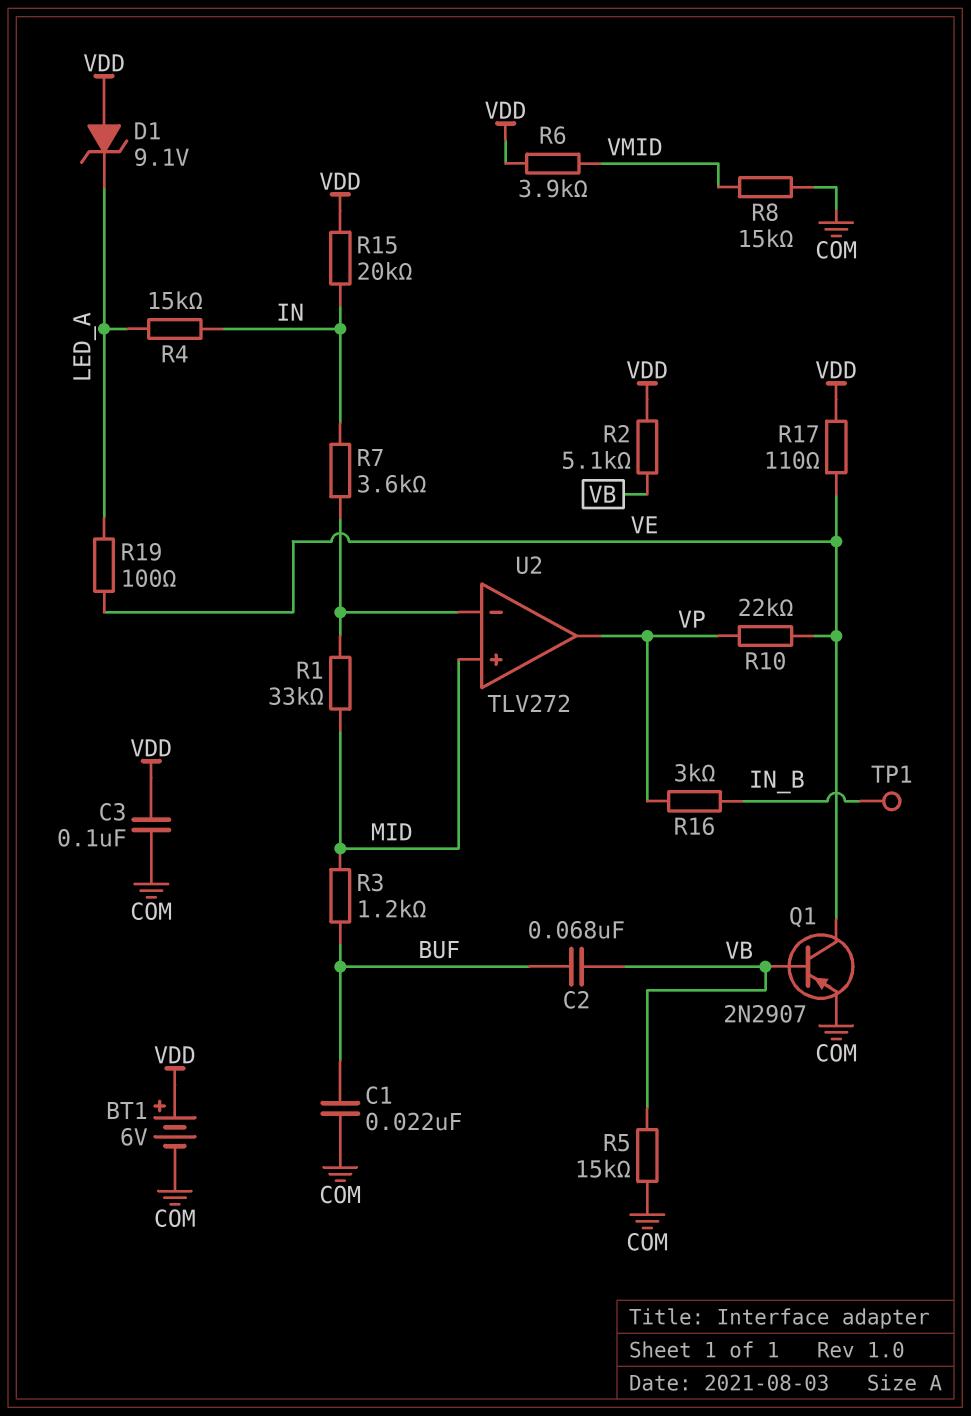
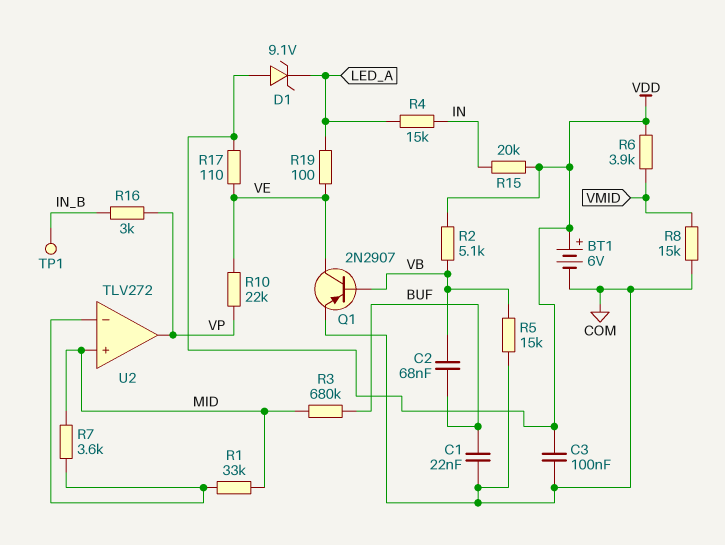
R3: 1.2k (BUF, MID) -> 680k (BUF, MID)
R7: 3.6k (IN, U2/in-) -> 3.6k (MID, U2/in-)

